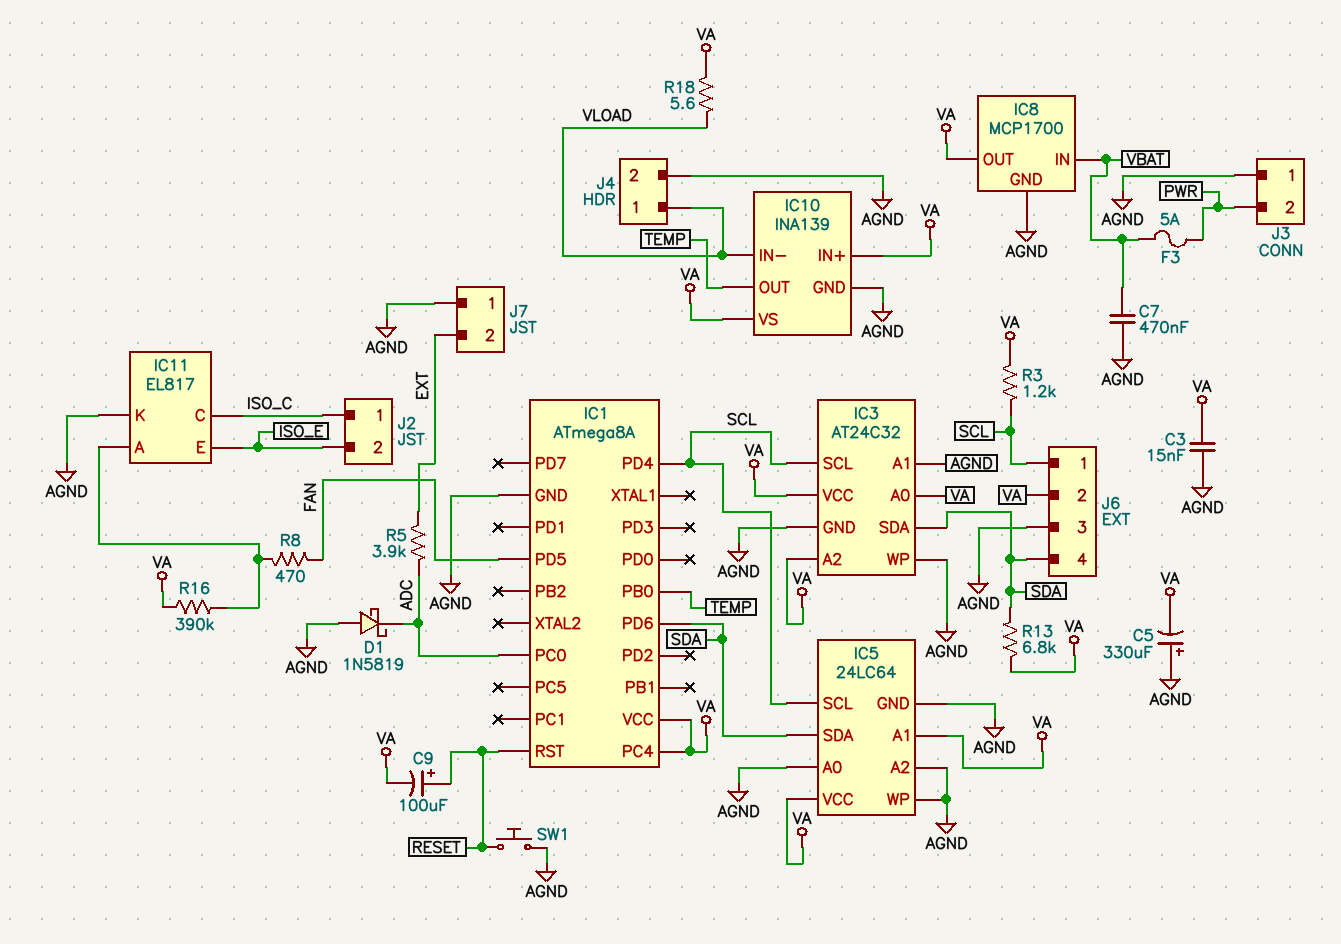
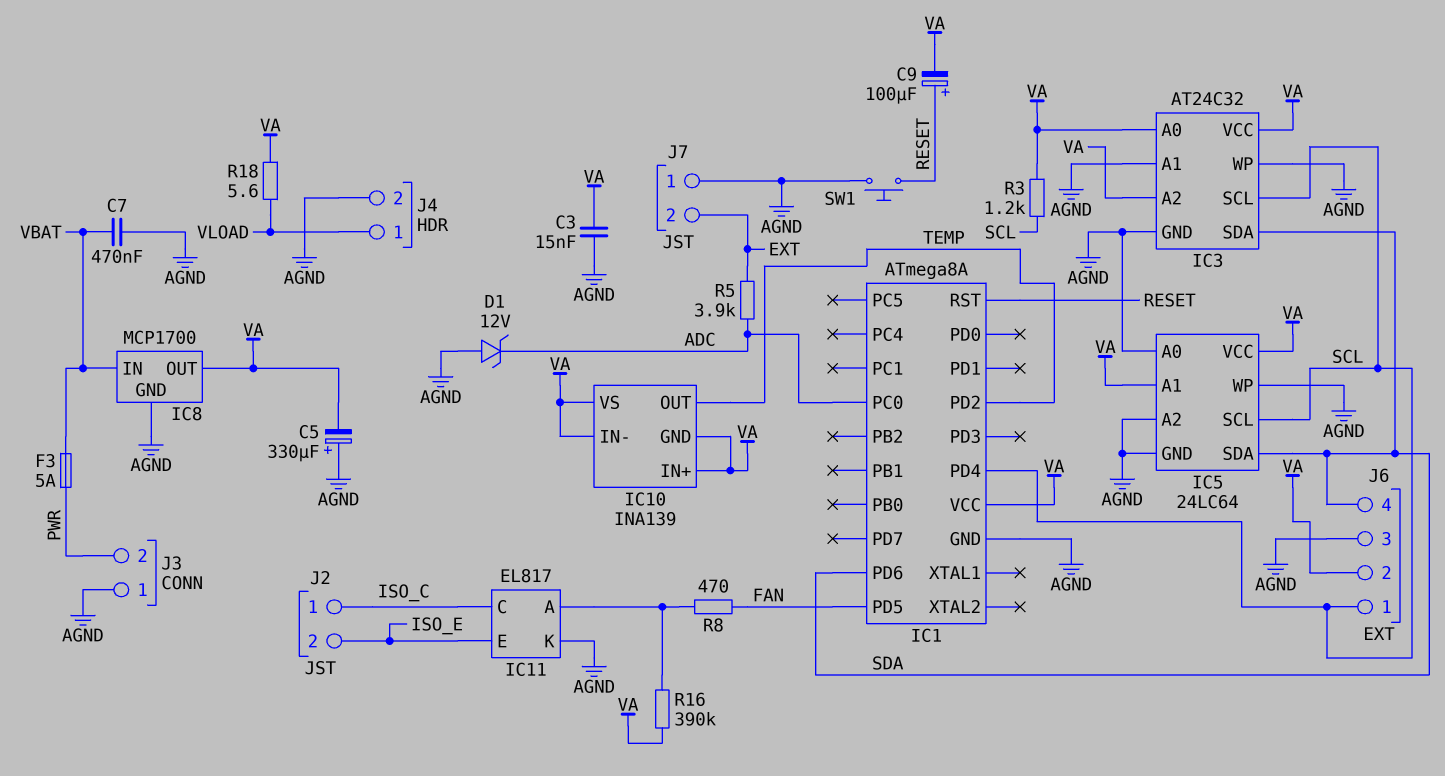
D1: schottky 1N5819 (A AGND, K ADC) -> zener 12V (A AGND, K ADC)
IC1 pin PB0: TEMP -> none
IC1 pin PC4: VA -> none
IC1 pin PD2: none -> TEMP
IC10 pin GND: AGND -> VA
IC10 pin IN-: VLOAD -> VA
R13: 6.8k (SDA, VA) -> none

